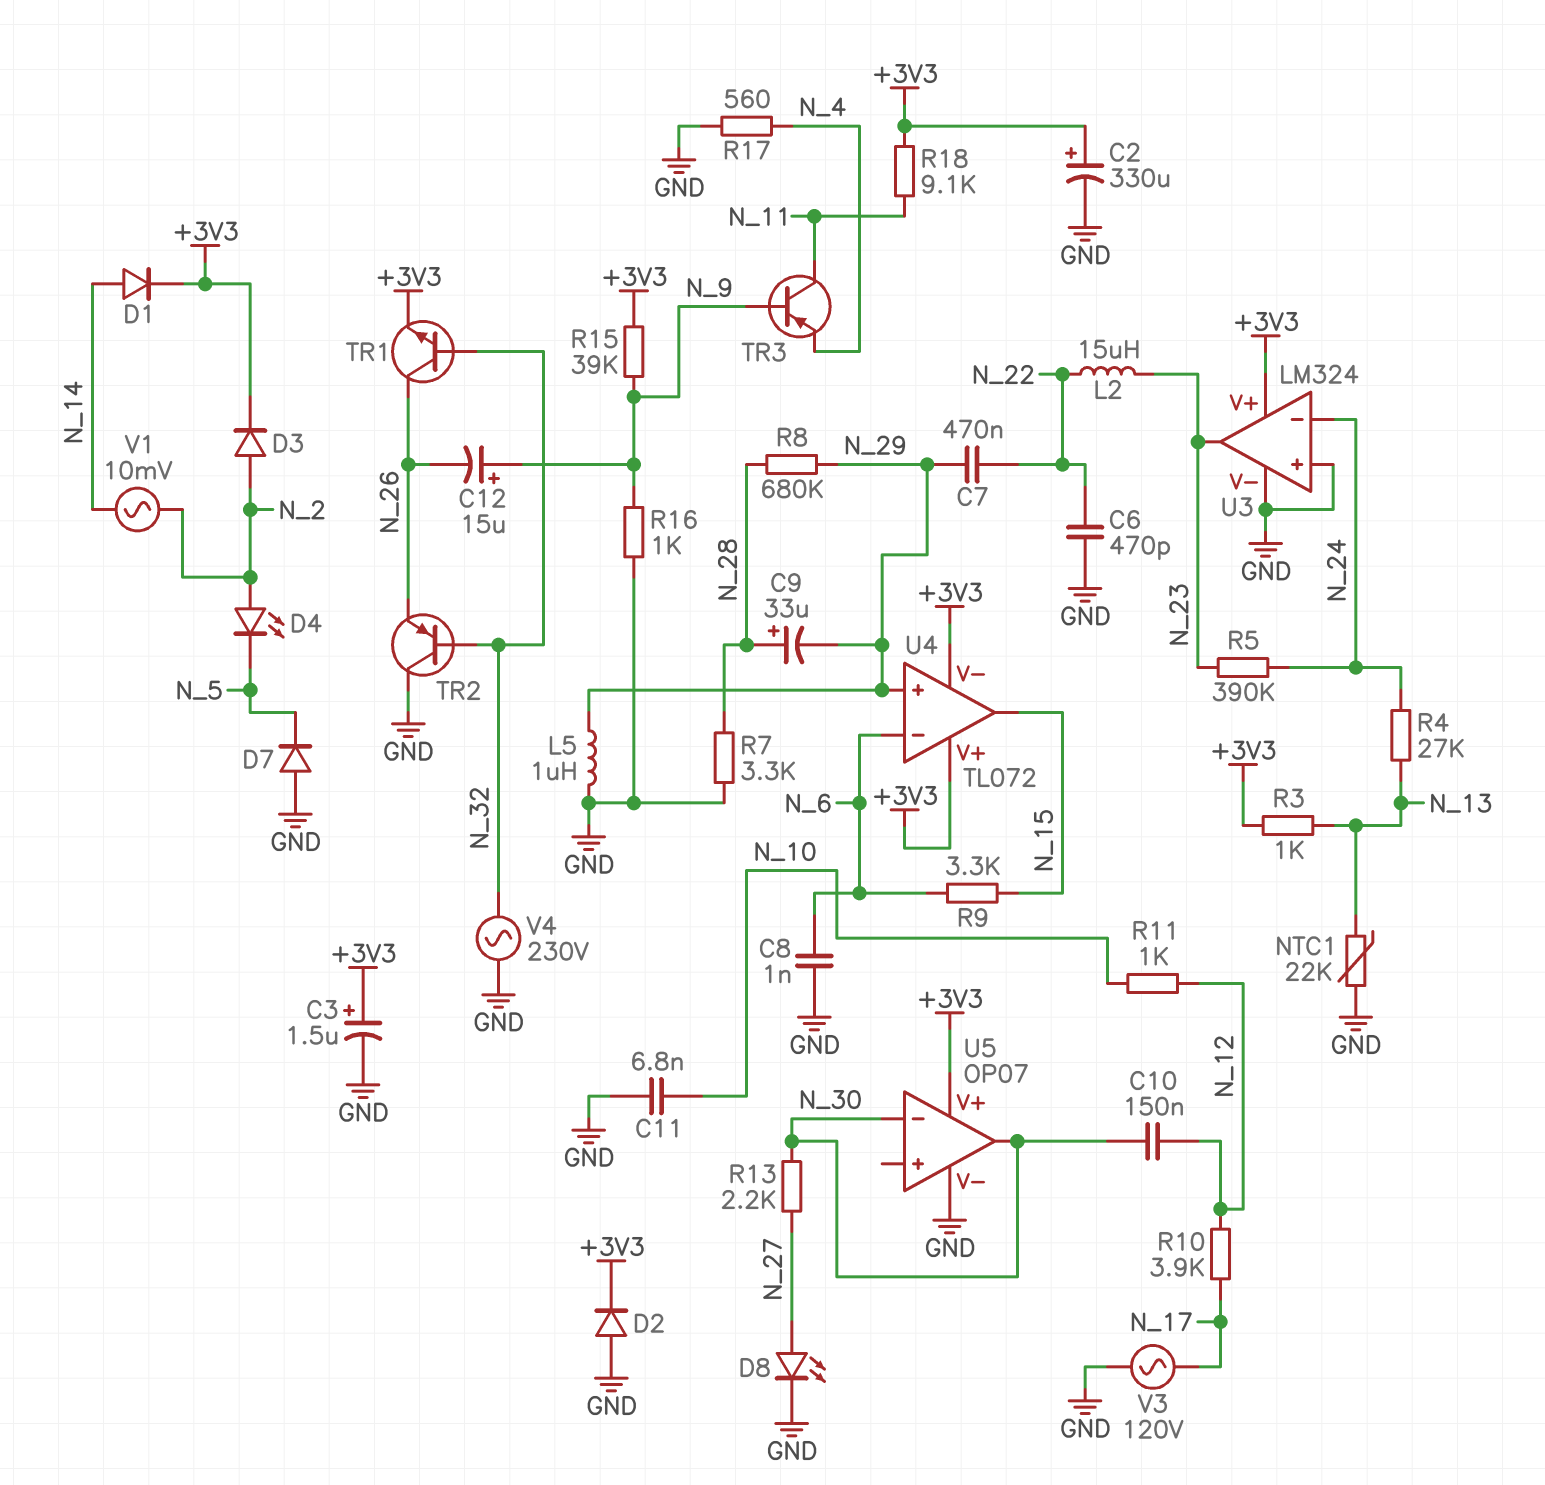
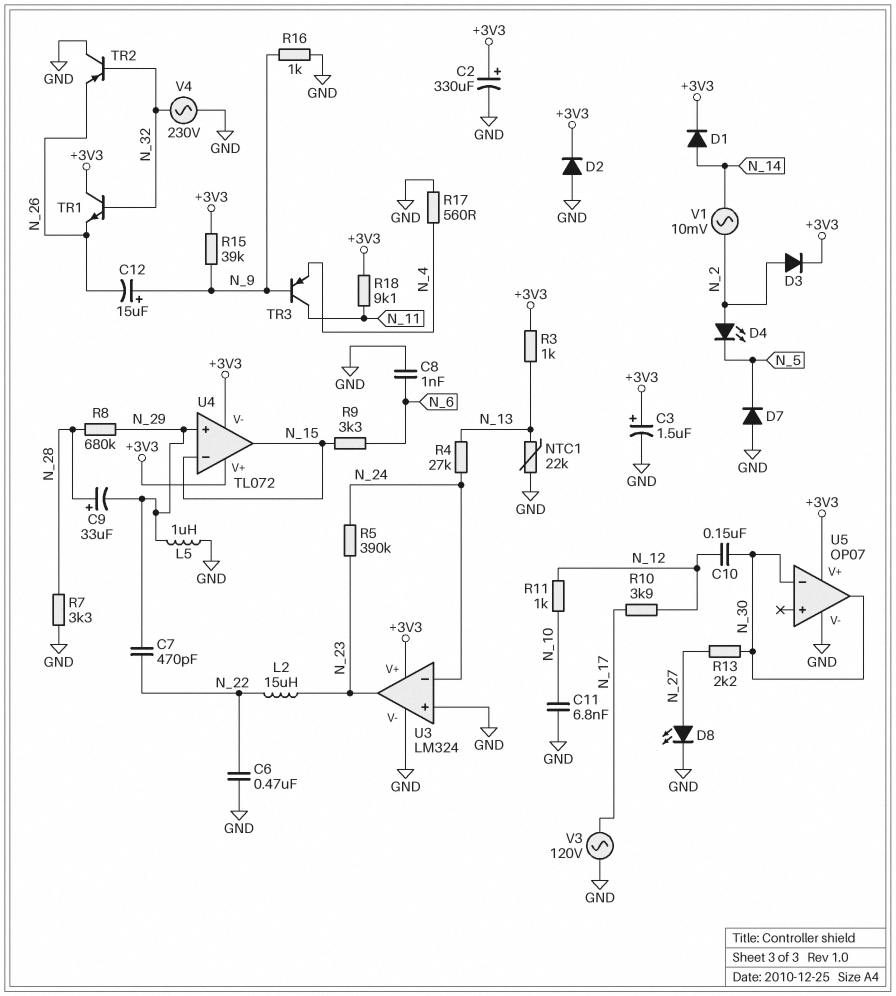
C6: 470pF (GND, N_22) -> 470nF (GND, N_22)
C7: 470nF (N_22, N_29) -> 470pF (N_22, N_29)
TR1: NPN (B N_32, C N_26, E +3V3) -> NPN (B N_32, C +3V3, E N_26)
U4 pin in-: N_6 -> N_15

